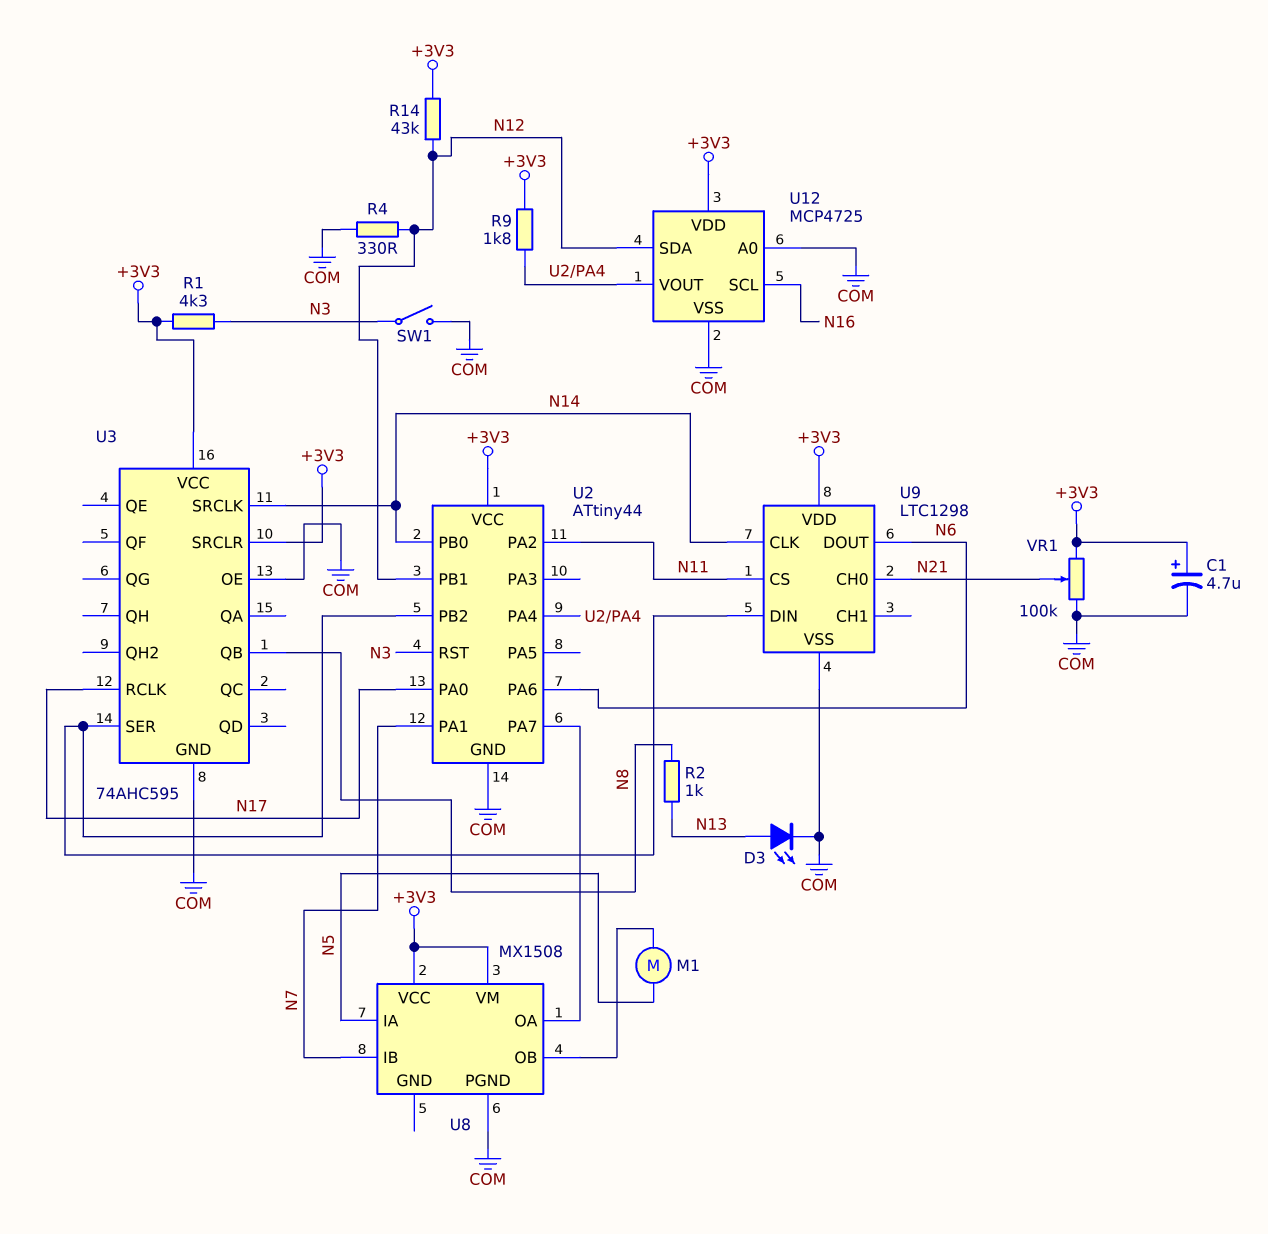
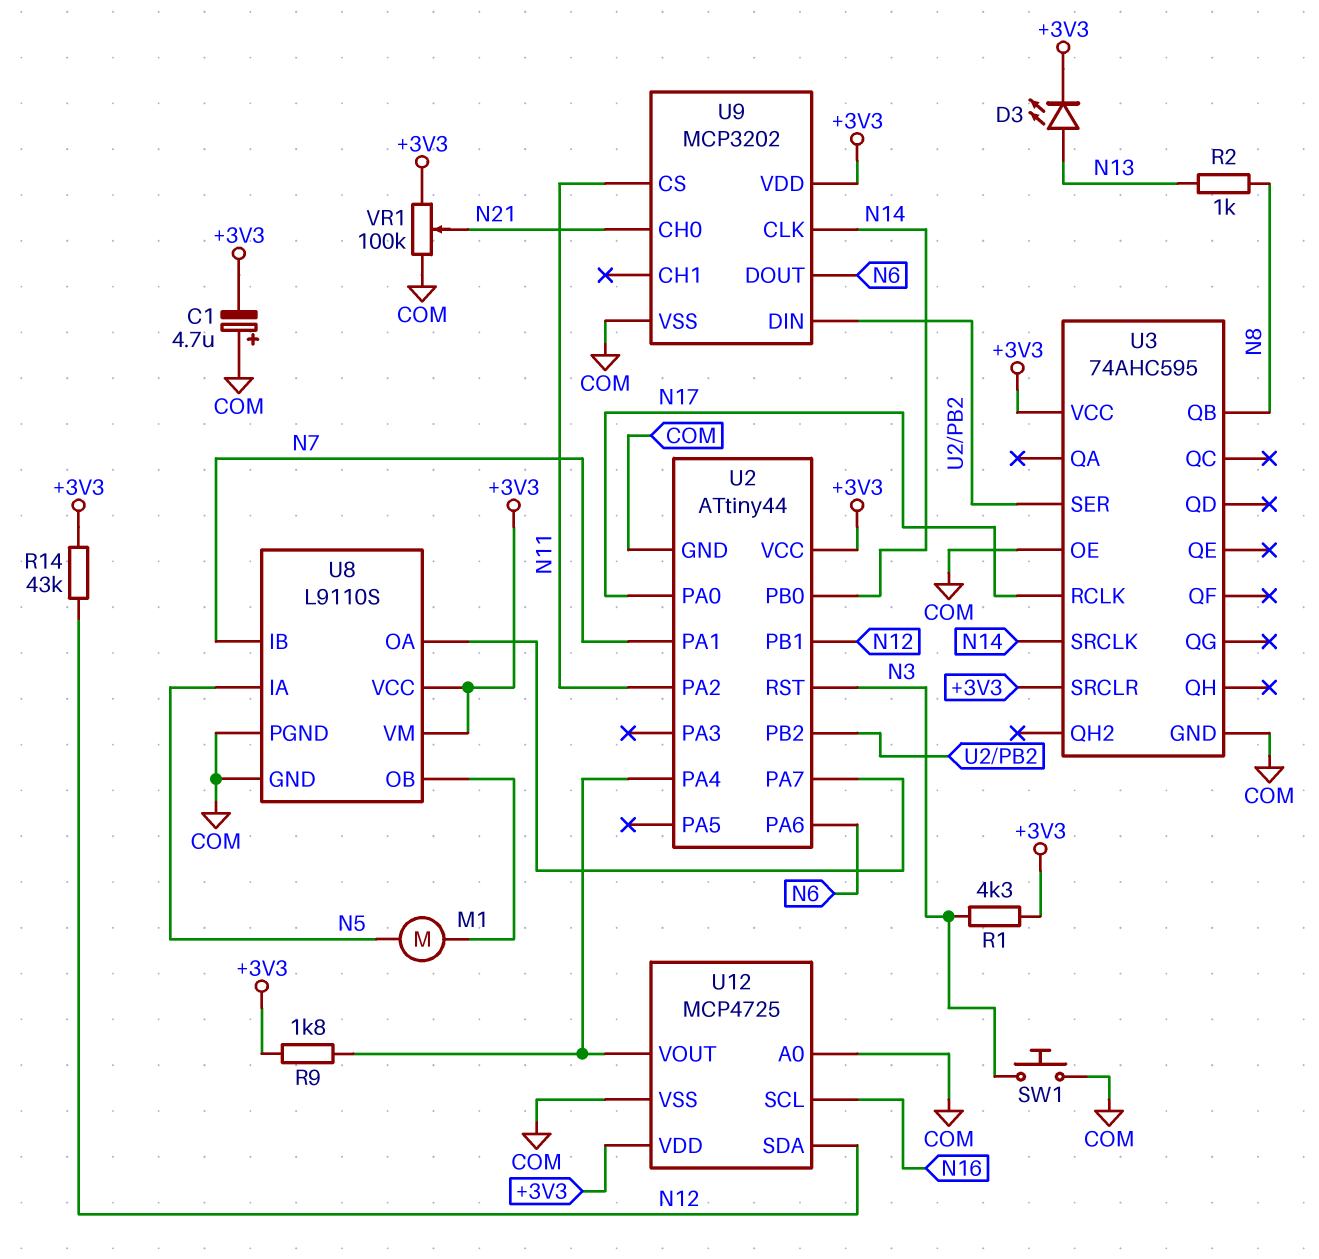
C1: 4.7uF (plus +3V3, minus COM) -> 4.7uF (plus COM, minus +3V3)
D3: LED (A N13, K COM) -> LED (A N13, K +3V3)
R4: 330 (COM, N12) -> none
SW1: switch (COM, N3) -> button (COM, N3)
U8: MX1508 -> L9110S
U8 pin GND: none -> COM
U9: LTC1298 -> MCP3202

